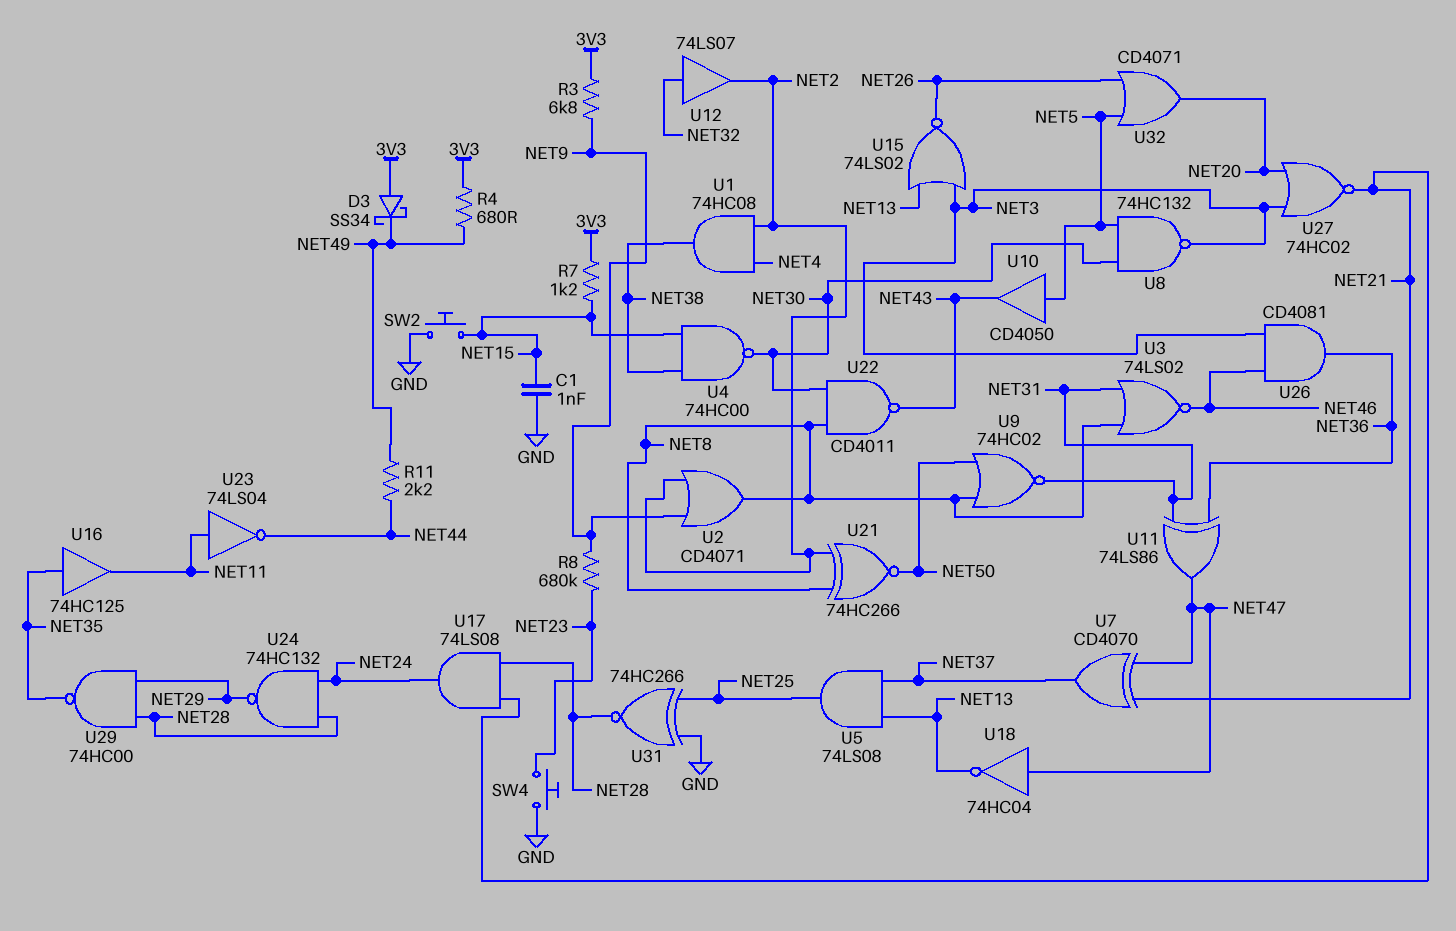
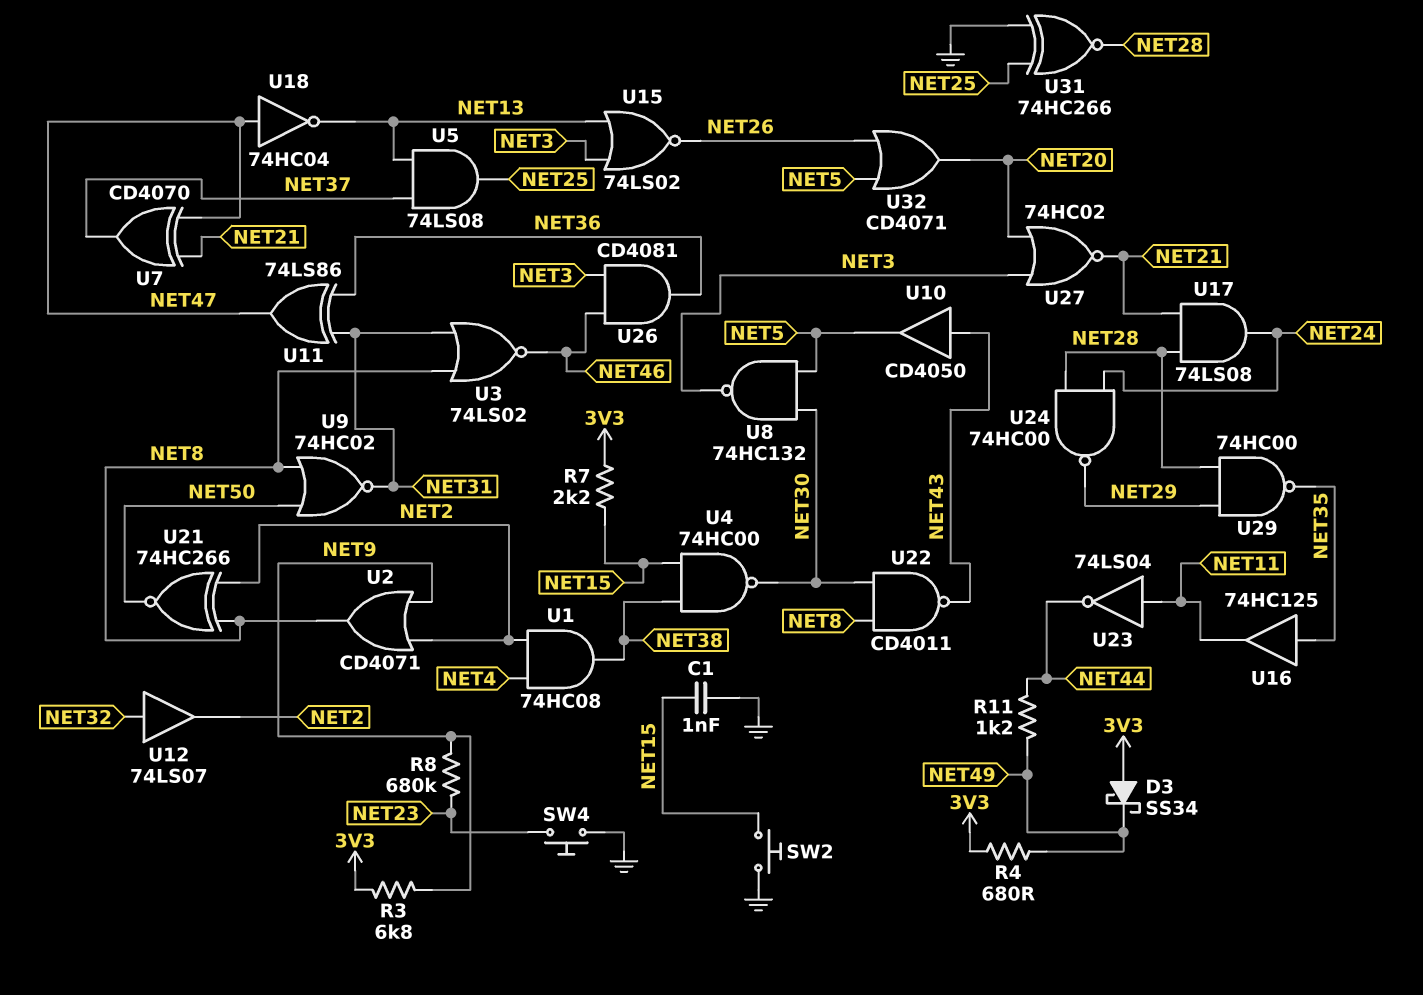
R7: 1.2k (3V3, NET15) -> 2.2k (3V3, NET15)
R11: 2.2k (NET44, NET49) -> 1.2k (NET44, NET49)
U10: buffer CD4050 (in NET5, out NET43) -> buffer CD4050 (in NET43, out NET5)
U24: NAND 74HC132 (in NET24, in NET28, out NET29) -> NAND 74HC00 (in NET24, in NET28, out NET29)

